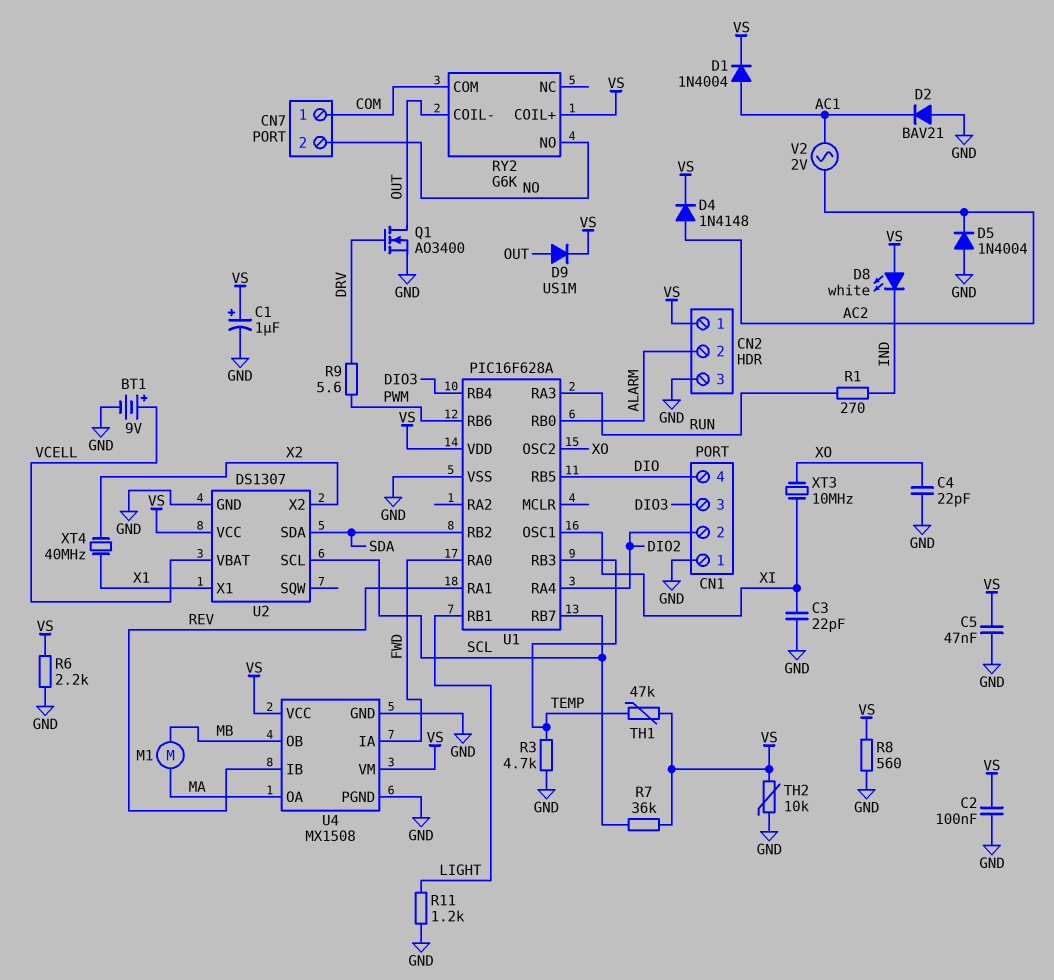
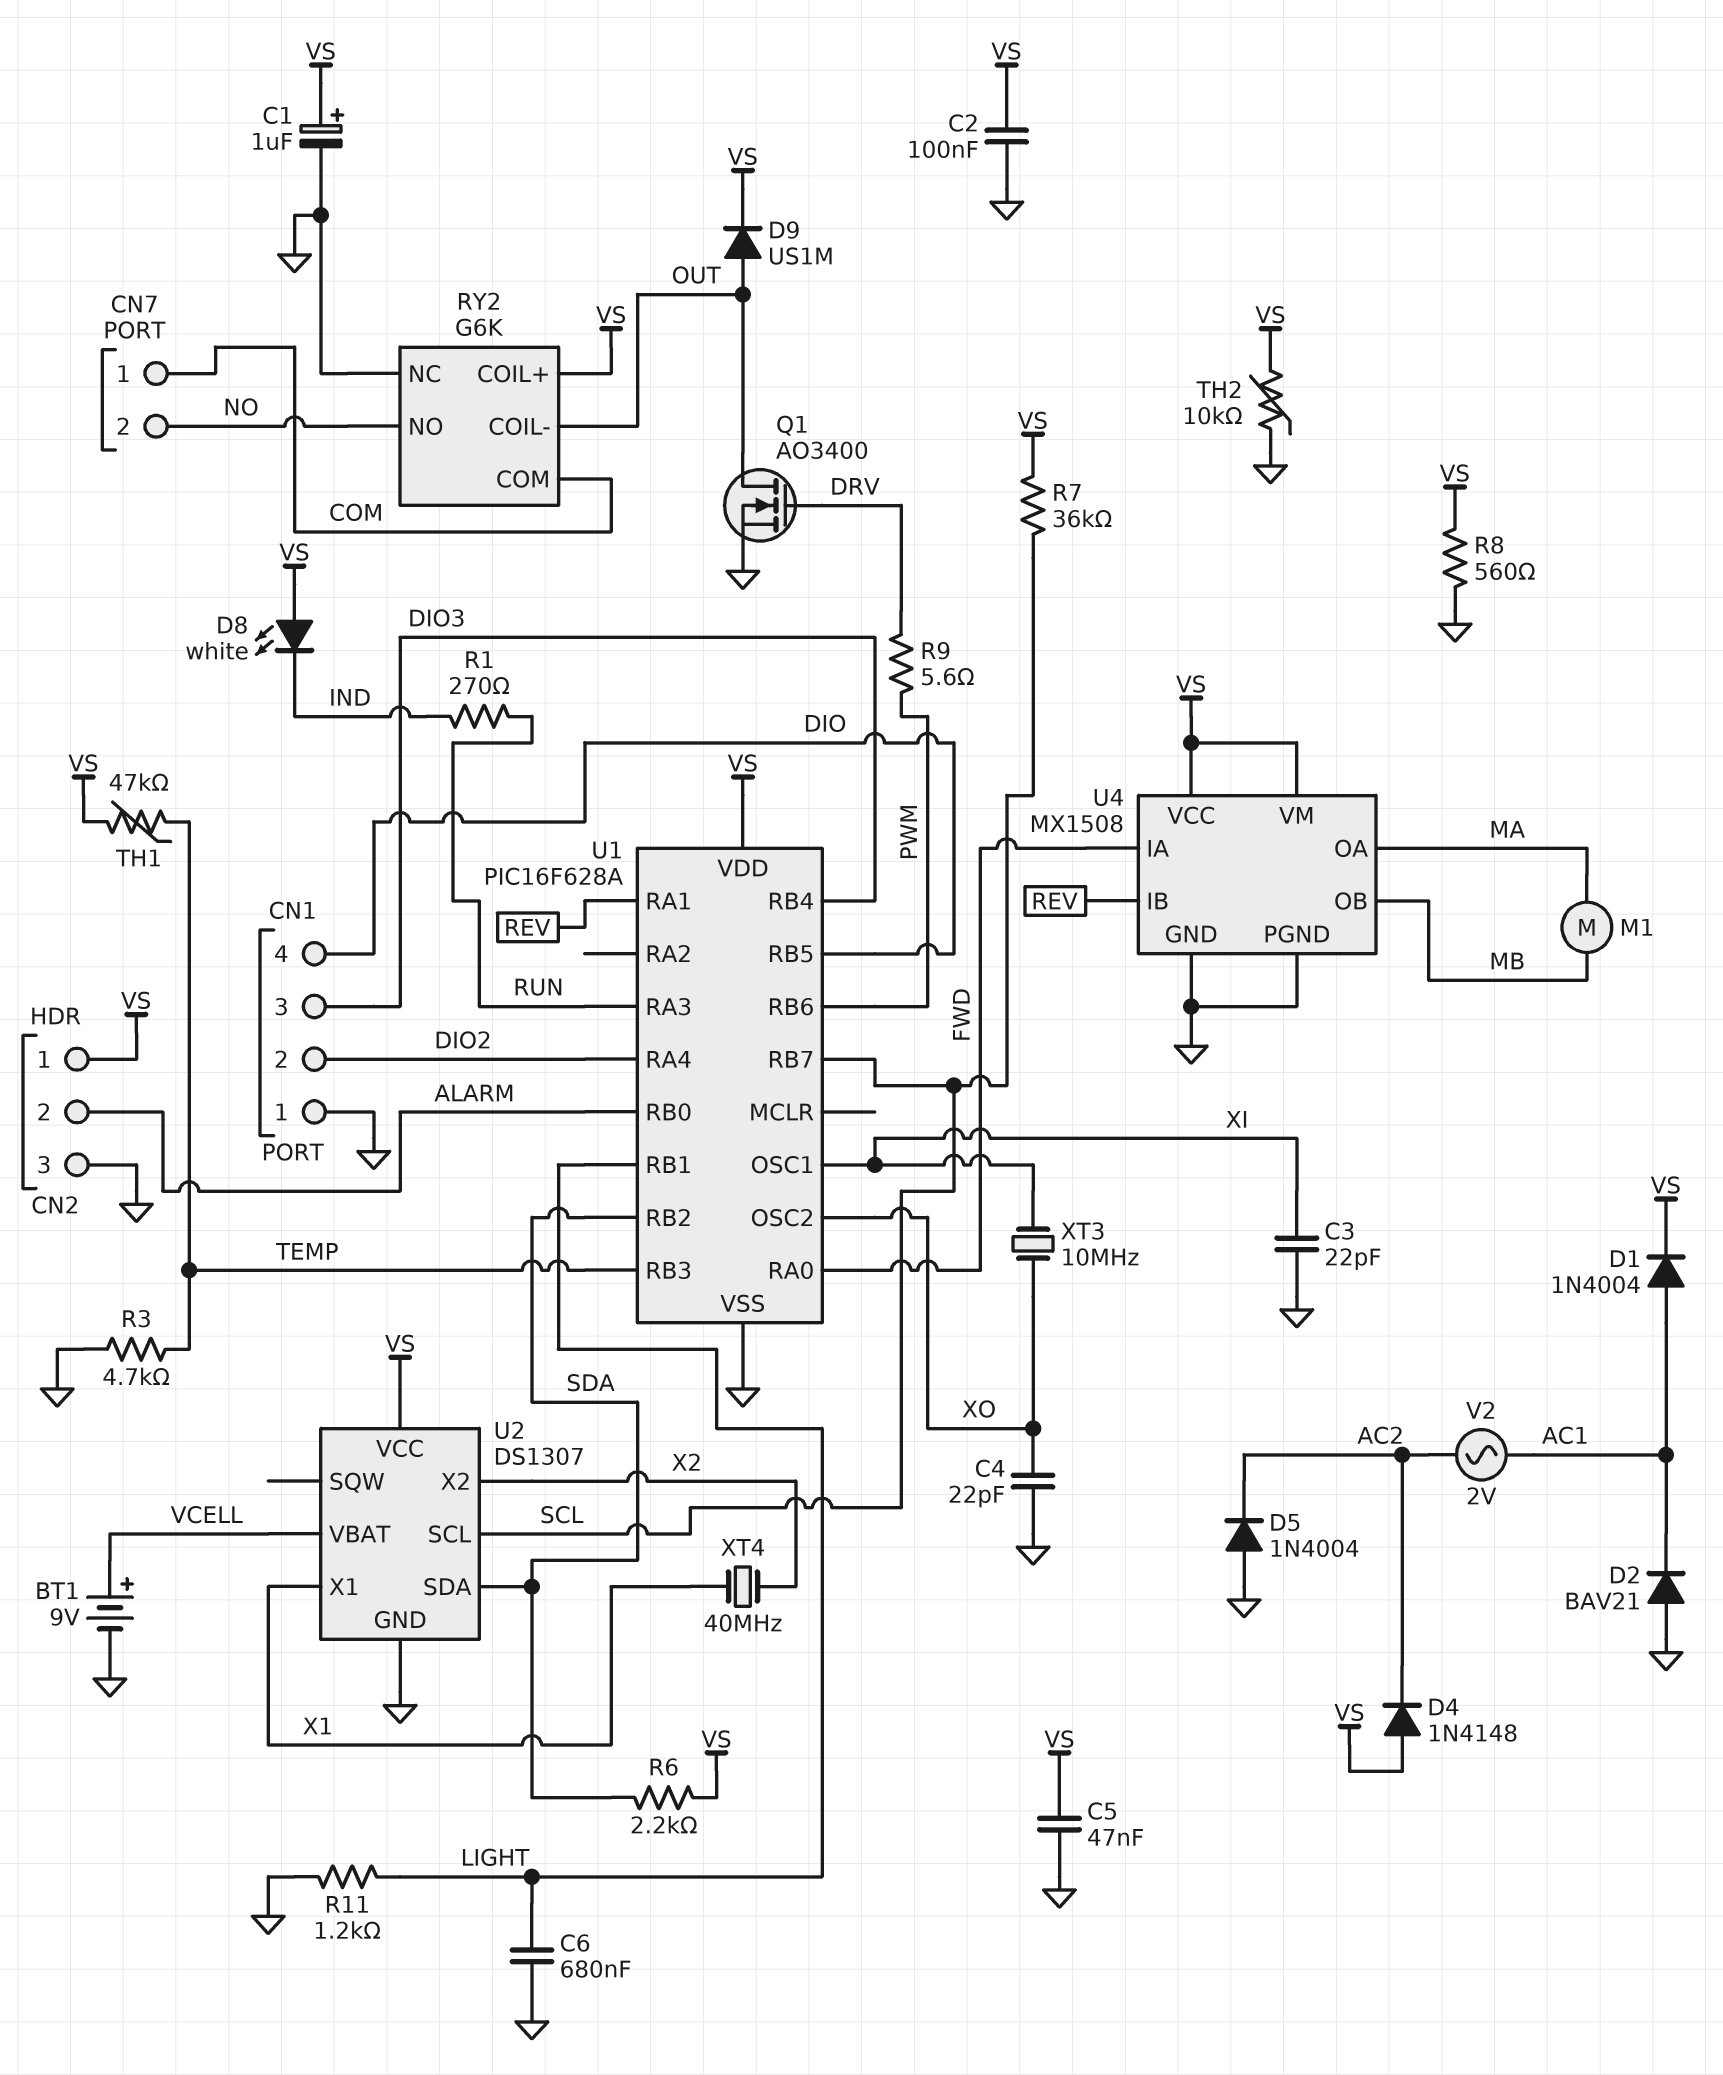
C6: none -> 680nF (GND, LIGHT)
D4: diode 1N4148 (A AC2, K VS) -> diode 1N4148 (A VS, K AC2)
R6: 2.2k (GND, VS) -> 2.2k (SDA, VS)
RY2 pin NC: none -> GND

